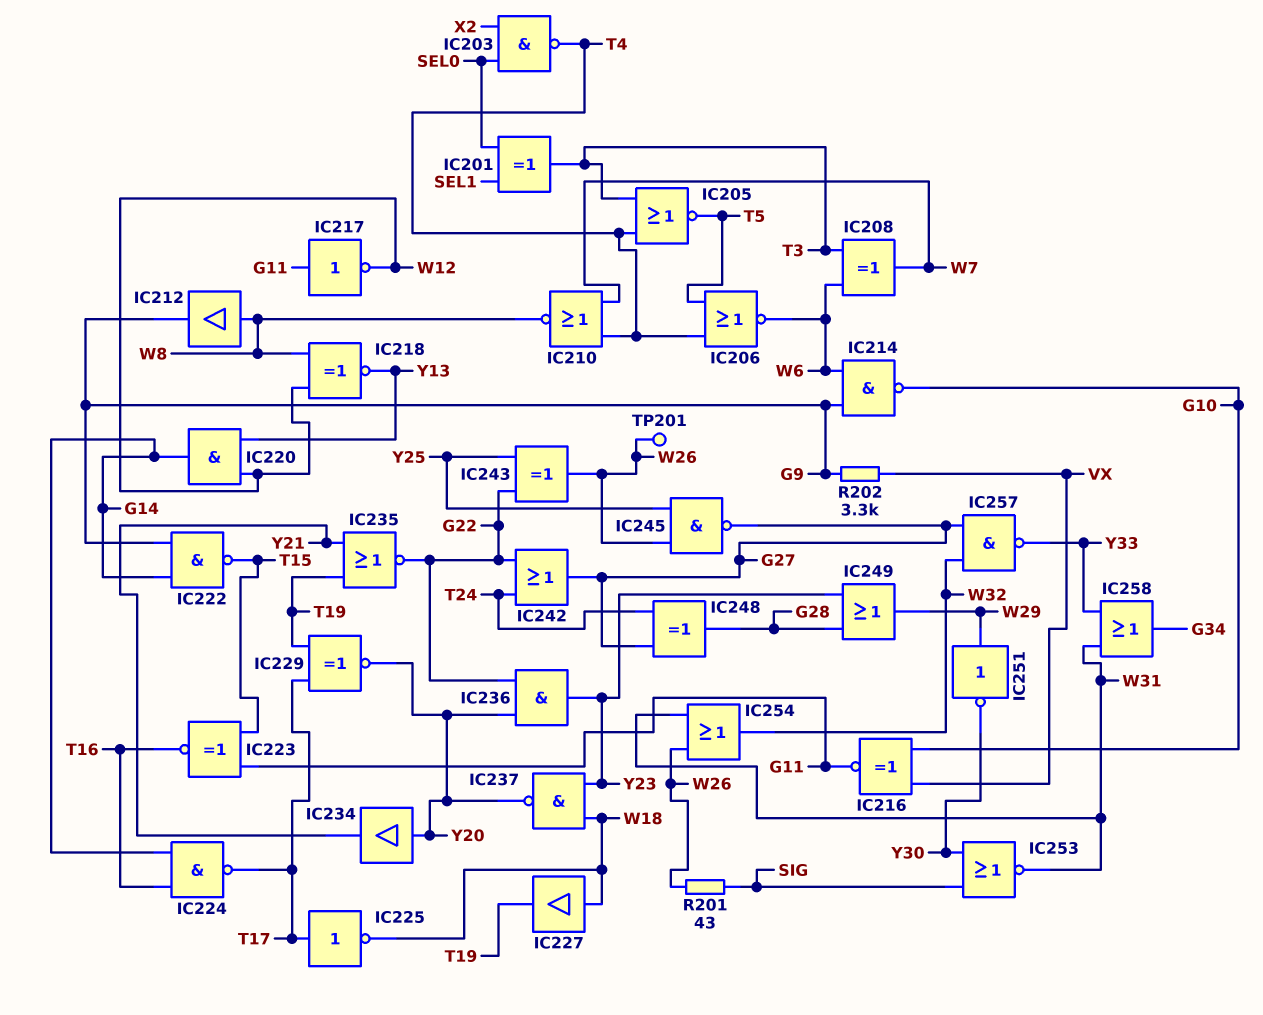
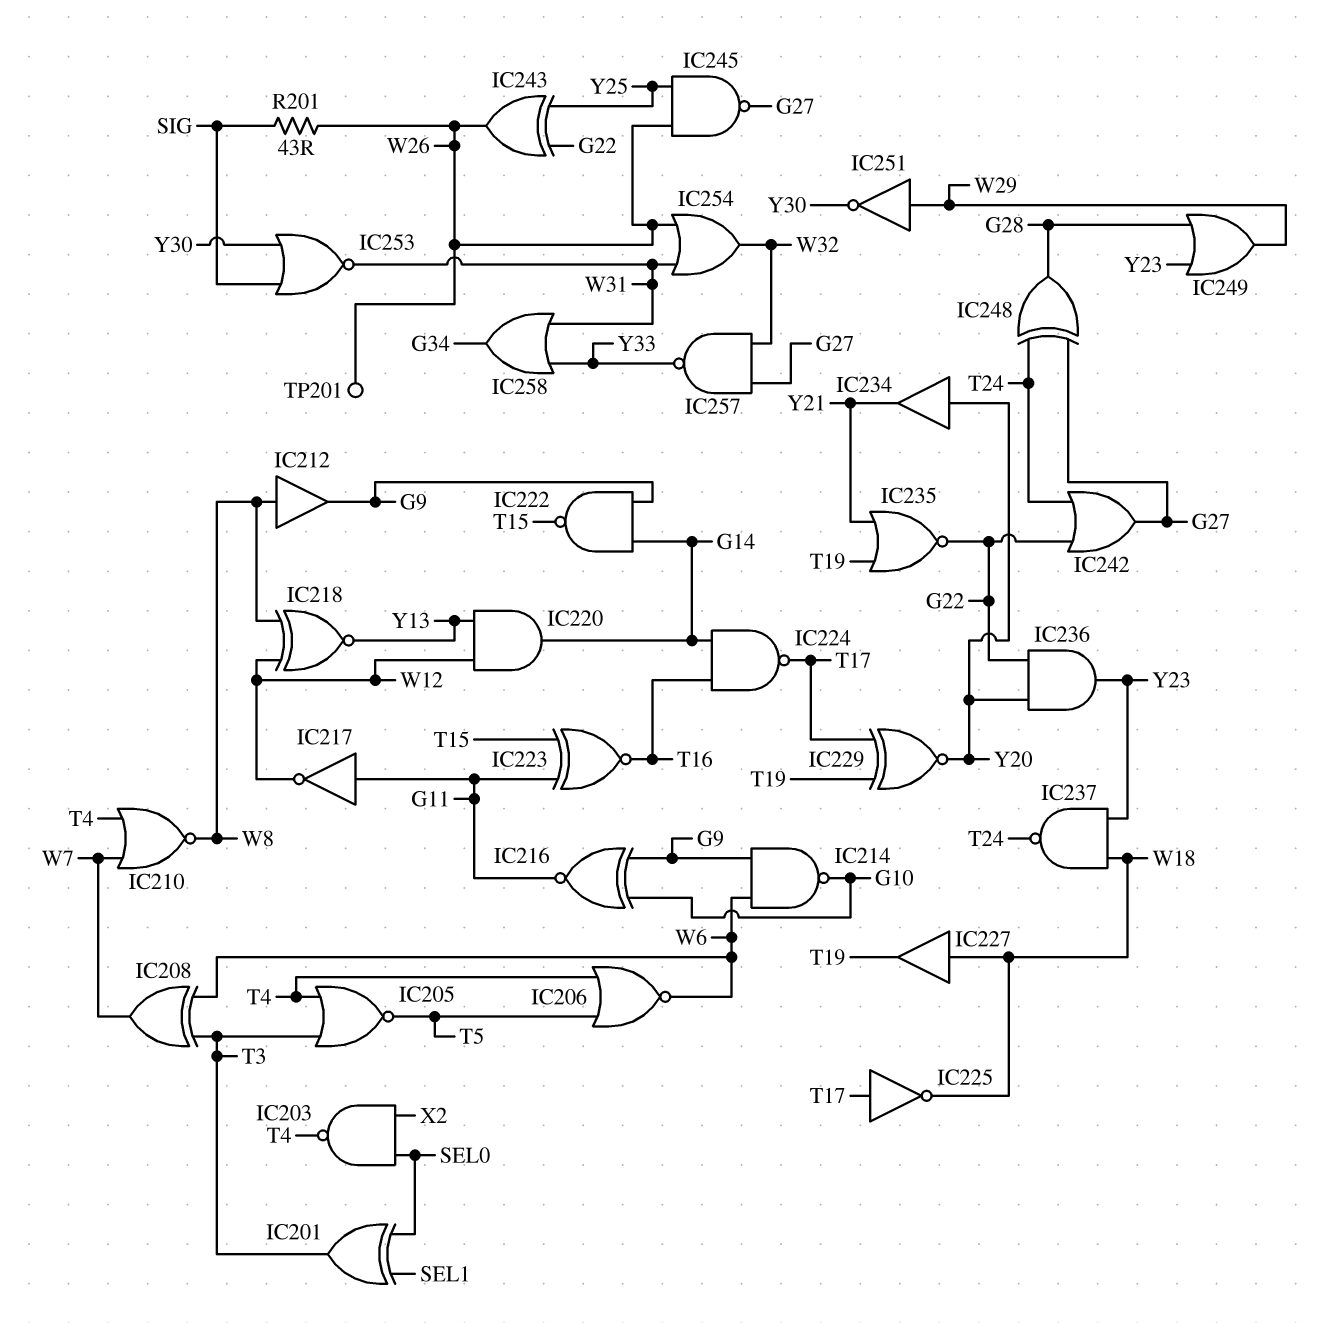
IC216: XNOR (in G10, in VX, out G11) -> XNOR (in G9, in G10, out G11)
IC237: NAND (in W18, in Y23, out Y20) -> NAND (in W18, in Y23, out T24)
R202: 3.3k (G9, VX) -> none

